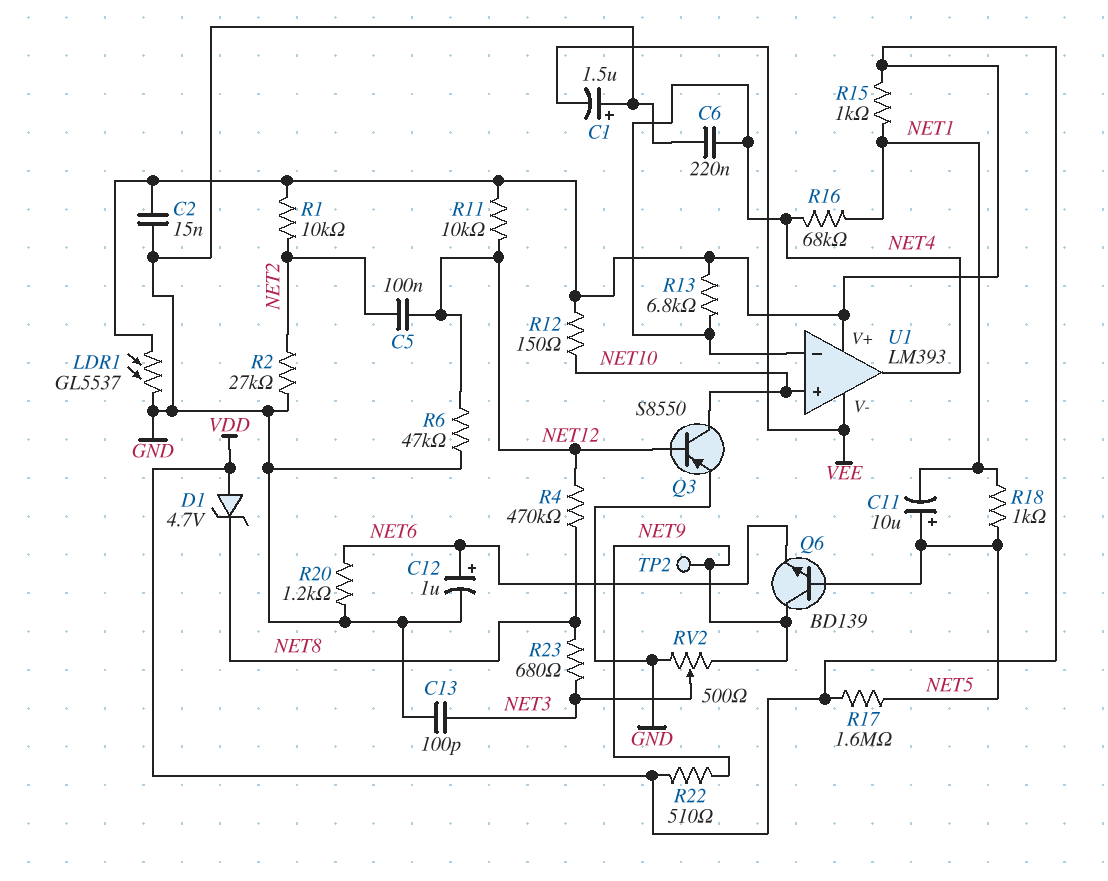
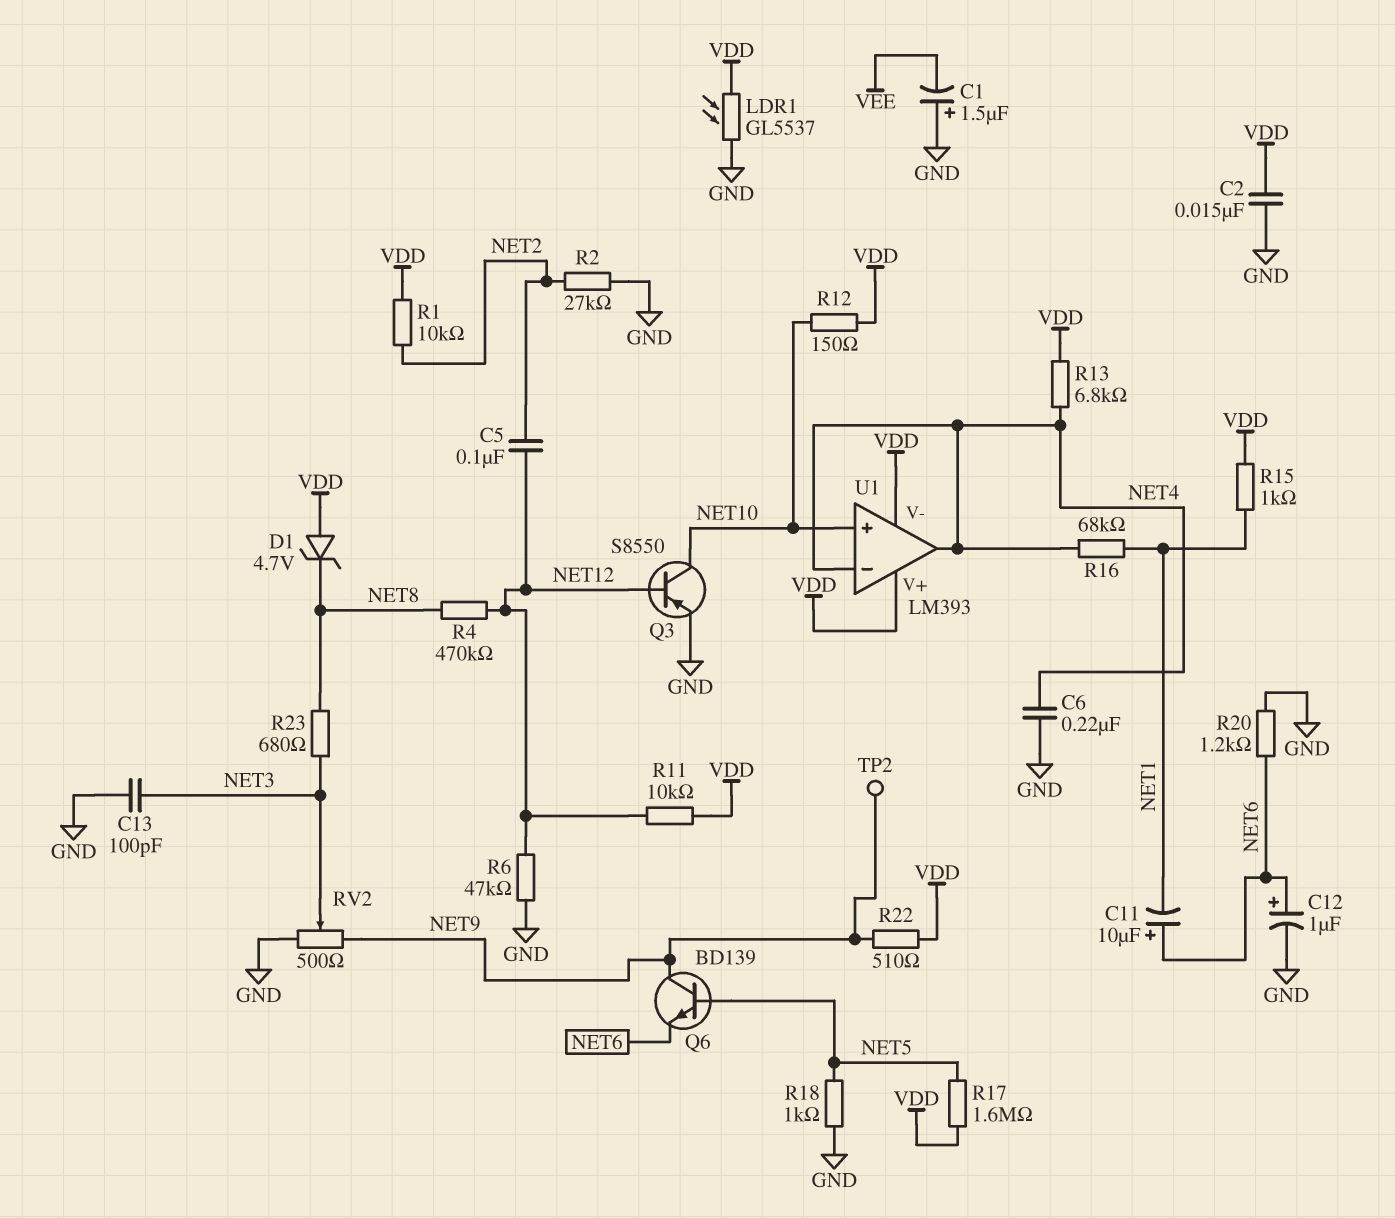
C11: 10uF (plus NET5, minus NET1) -> 10uF (plus NET6, minus NET1)
R18: 1k (NET1, NET5) -> 1k (GND, NET5)
U1 pin V-: VEE -> VDD

